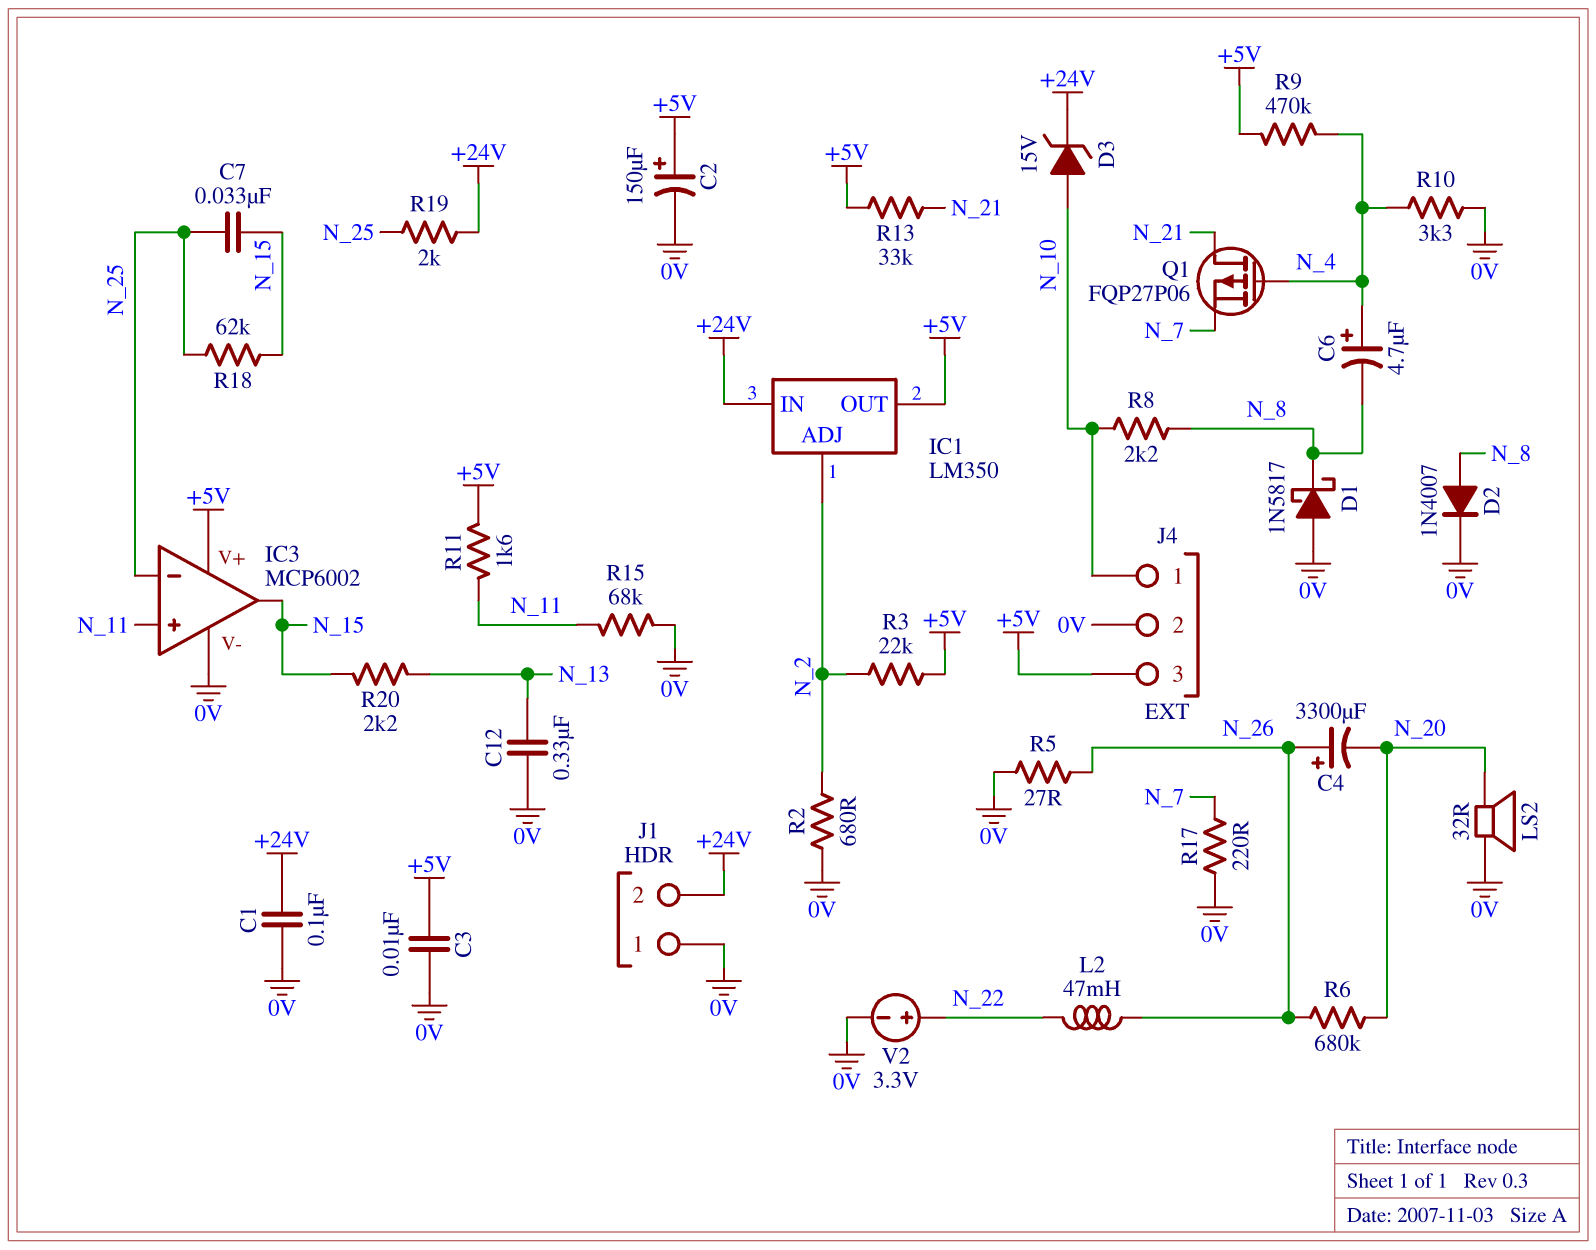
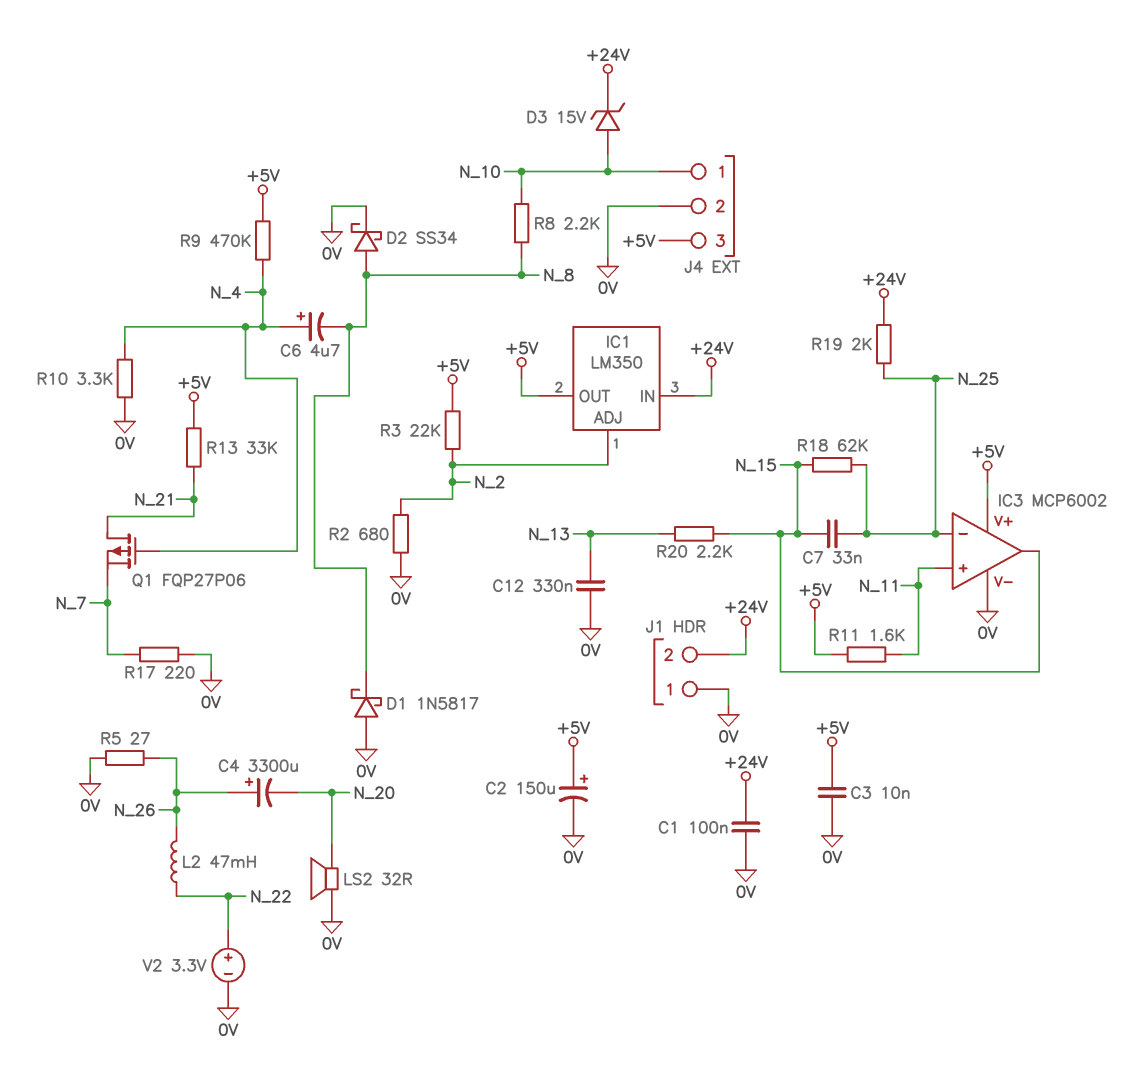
D2: diode 1N4007 (A N_8, K 0V) -> schottky SS34 (A N_8, K 0V)
R6: 680k (N_20, N_26) -> none
R15: 68k (0V, N_11) -> none

